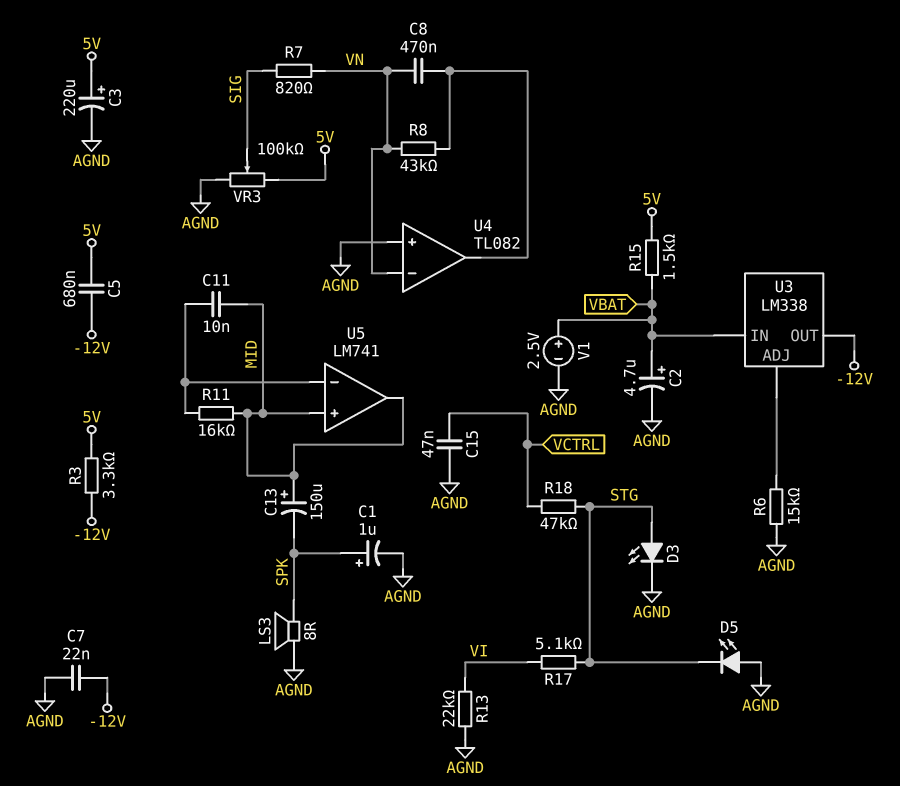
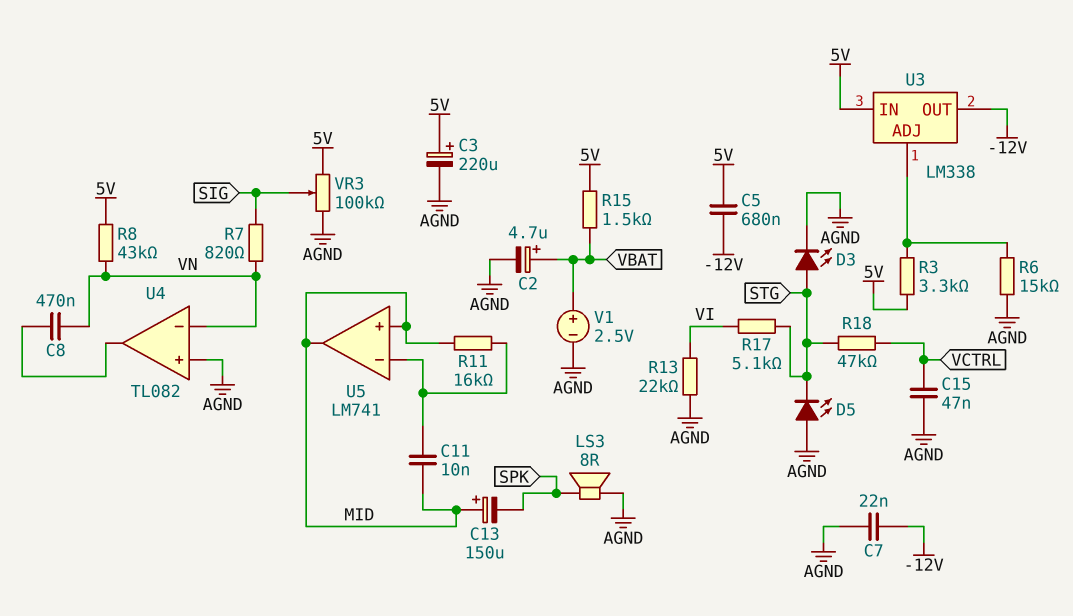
C1: 1uF (plus SPK, minus AGND) -> none
R3: 3.3k (-12V, 5V) -> 3.3k (5V, U3/ADJ)
R8: 43k (U4/out, VN) -> 43k (5V, VN)
U3 pin IN: VBAT -> 5V

